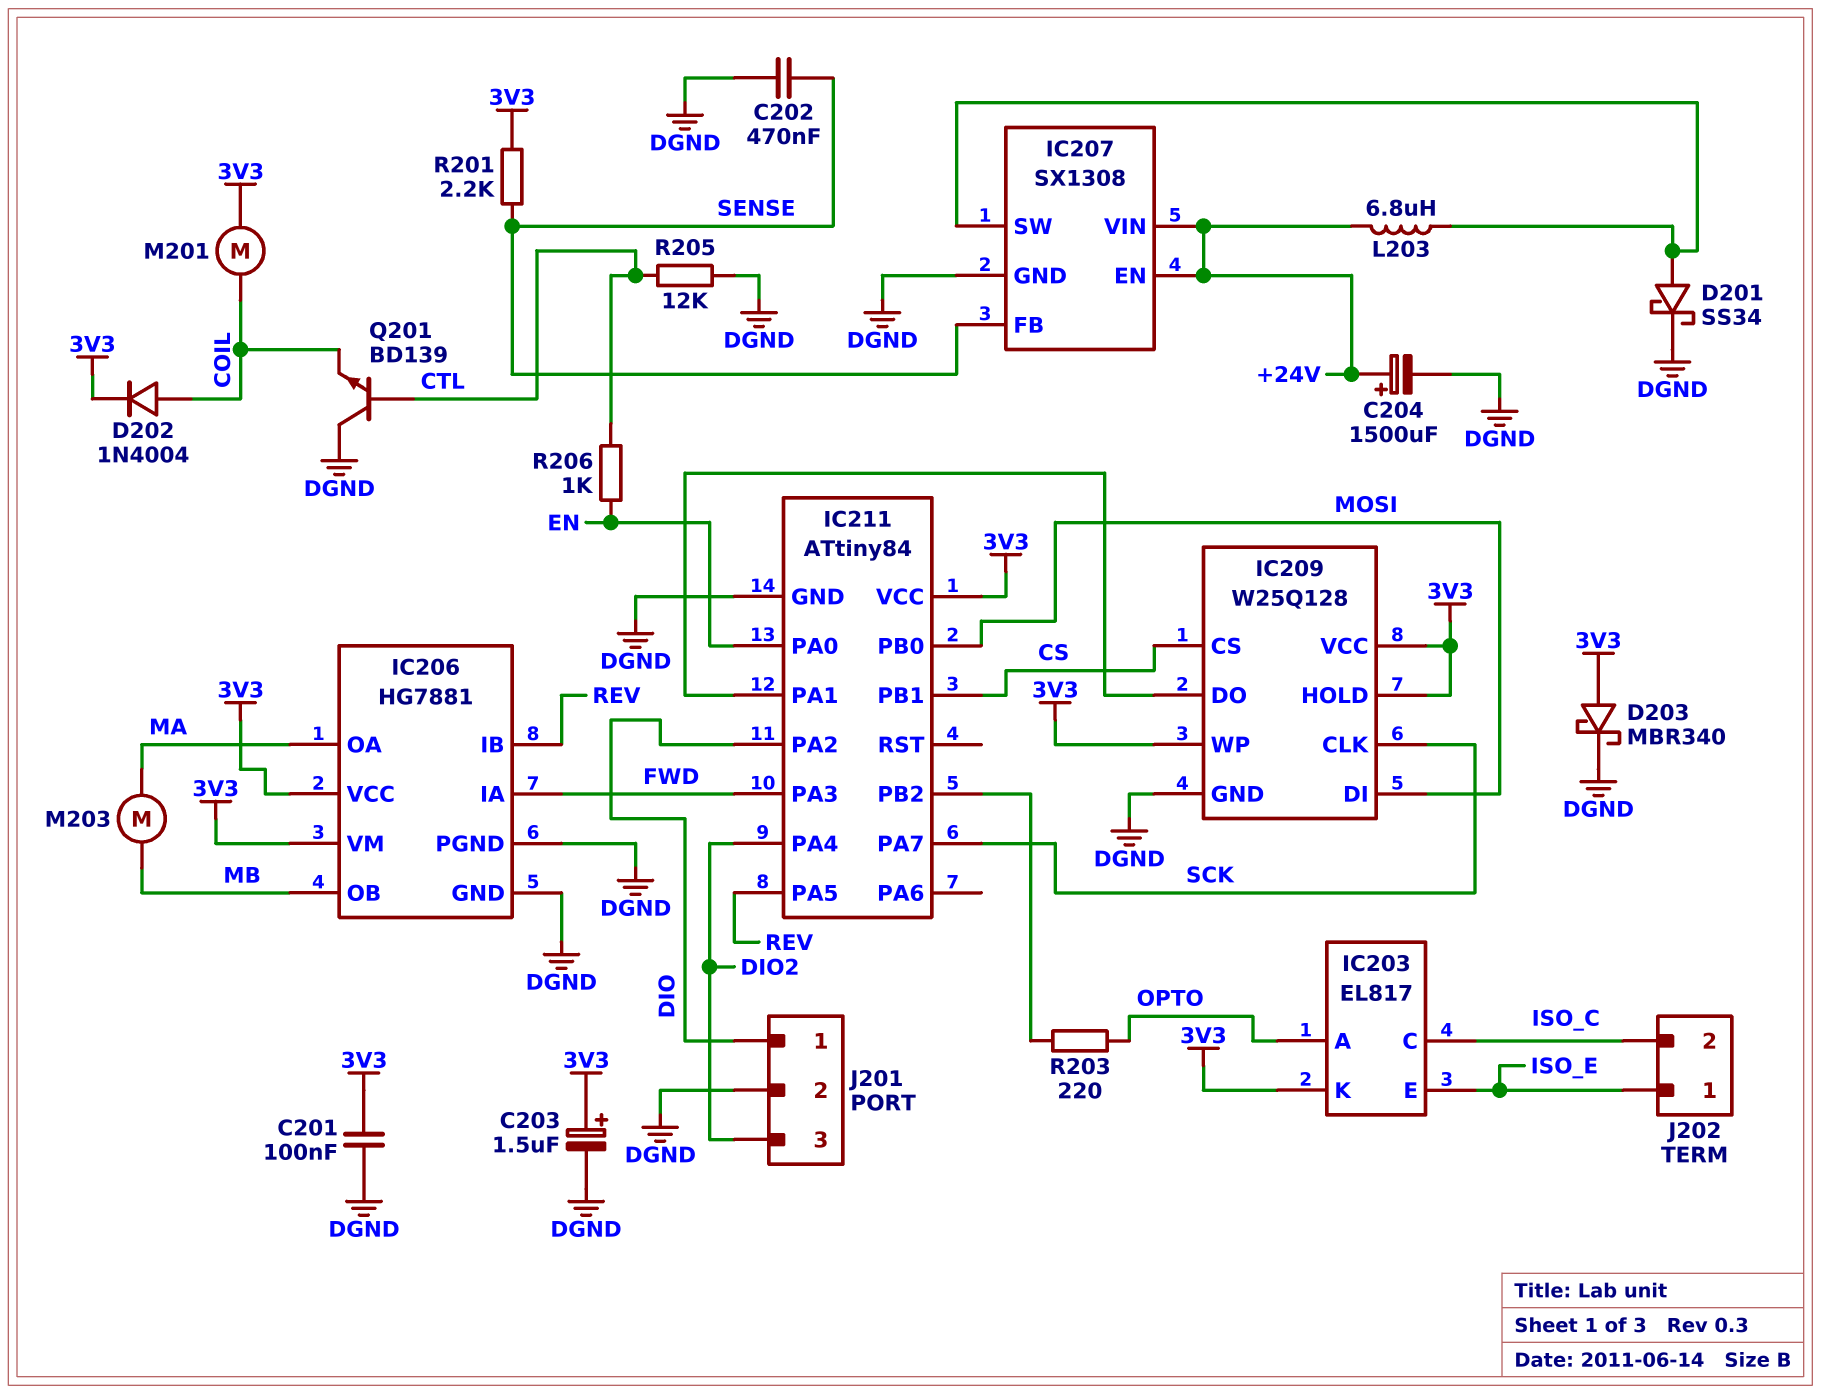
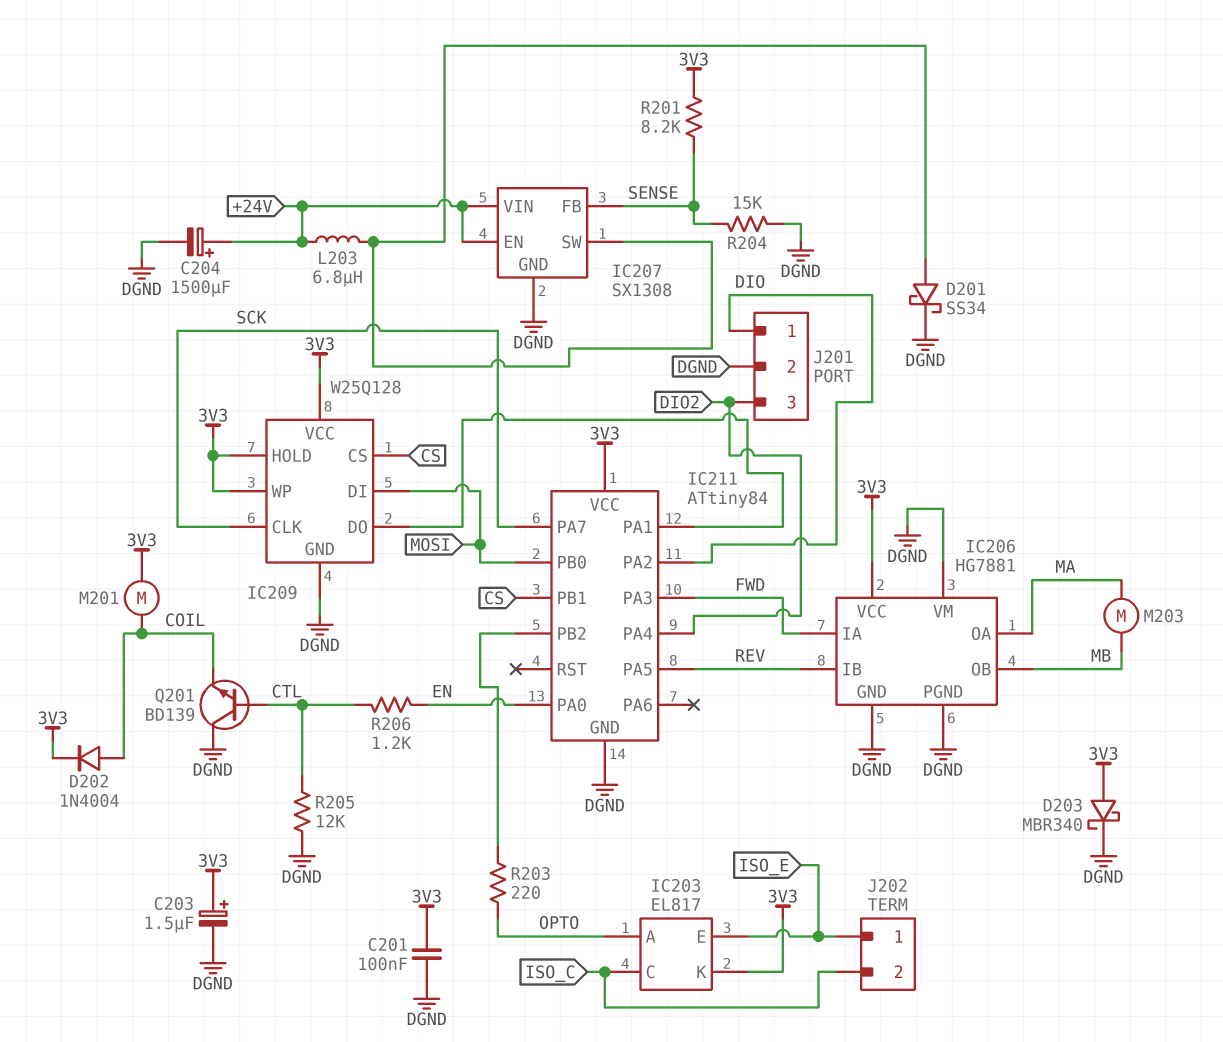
C202: 470nF (DGND, SENSE) -> none
IC206 pin VM: 3V3 -> DGND
R201: 2.2k (3V3, SENSE) -> 8.2k (3V3, SENSE)
R204: none -> 15k (DGND, SENSE)
R206: 1k (CTL, EN) -> 1.2k (CTL, EN)

